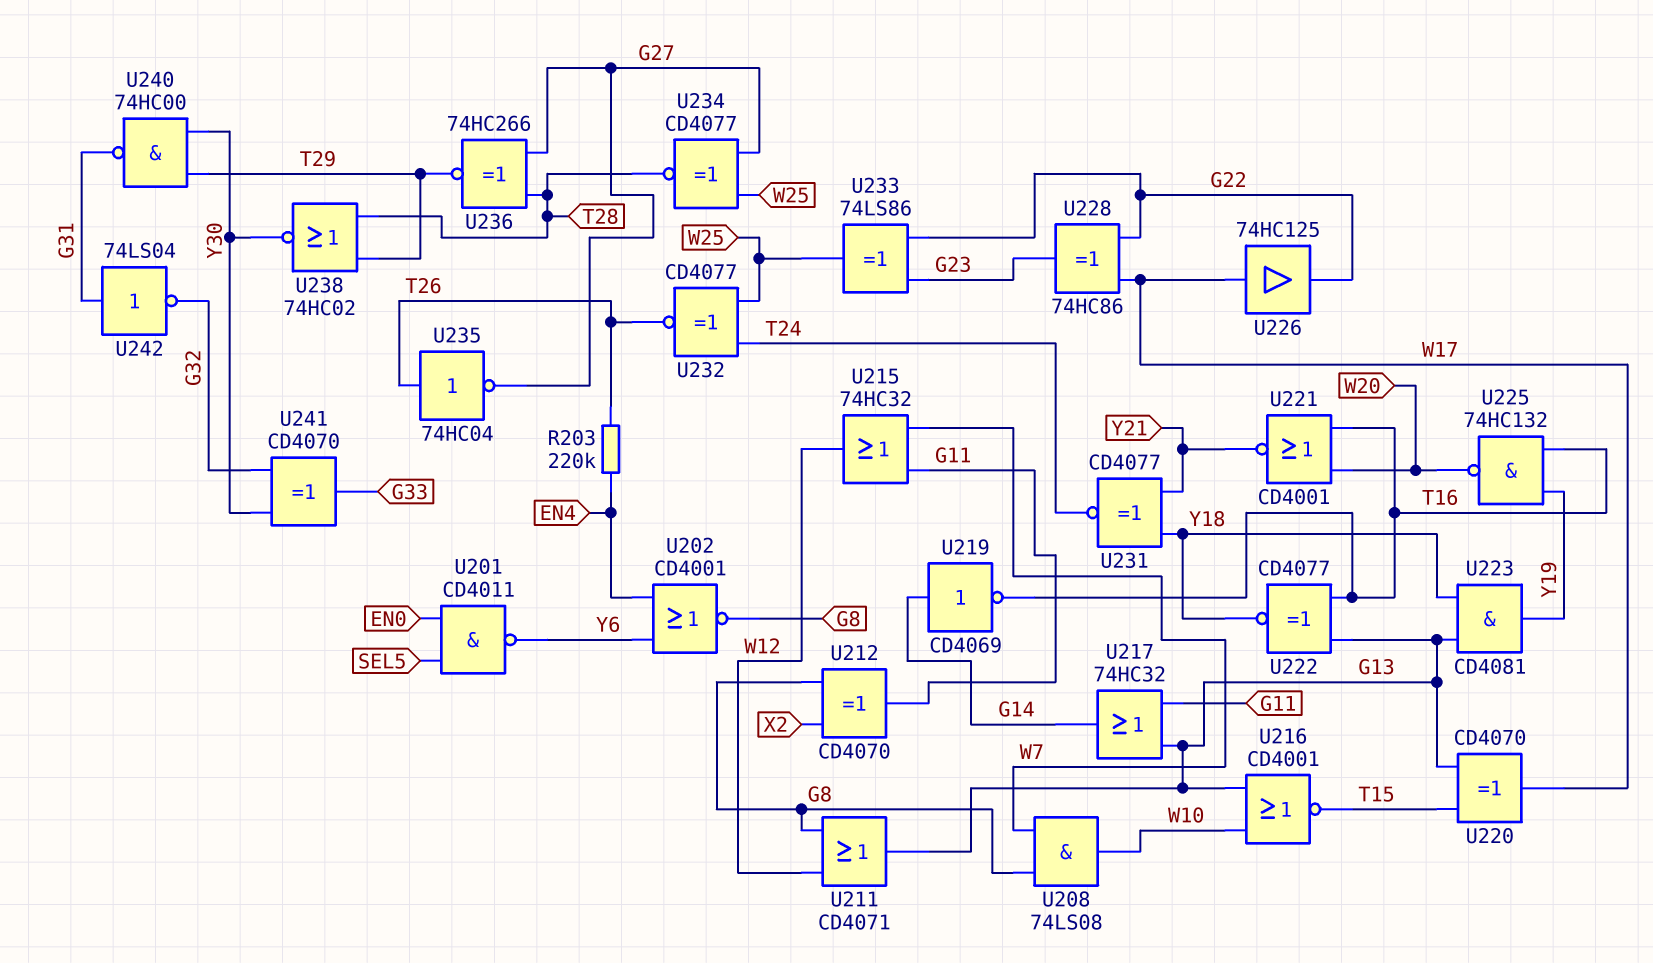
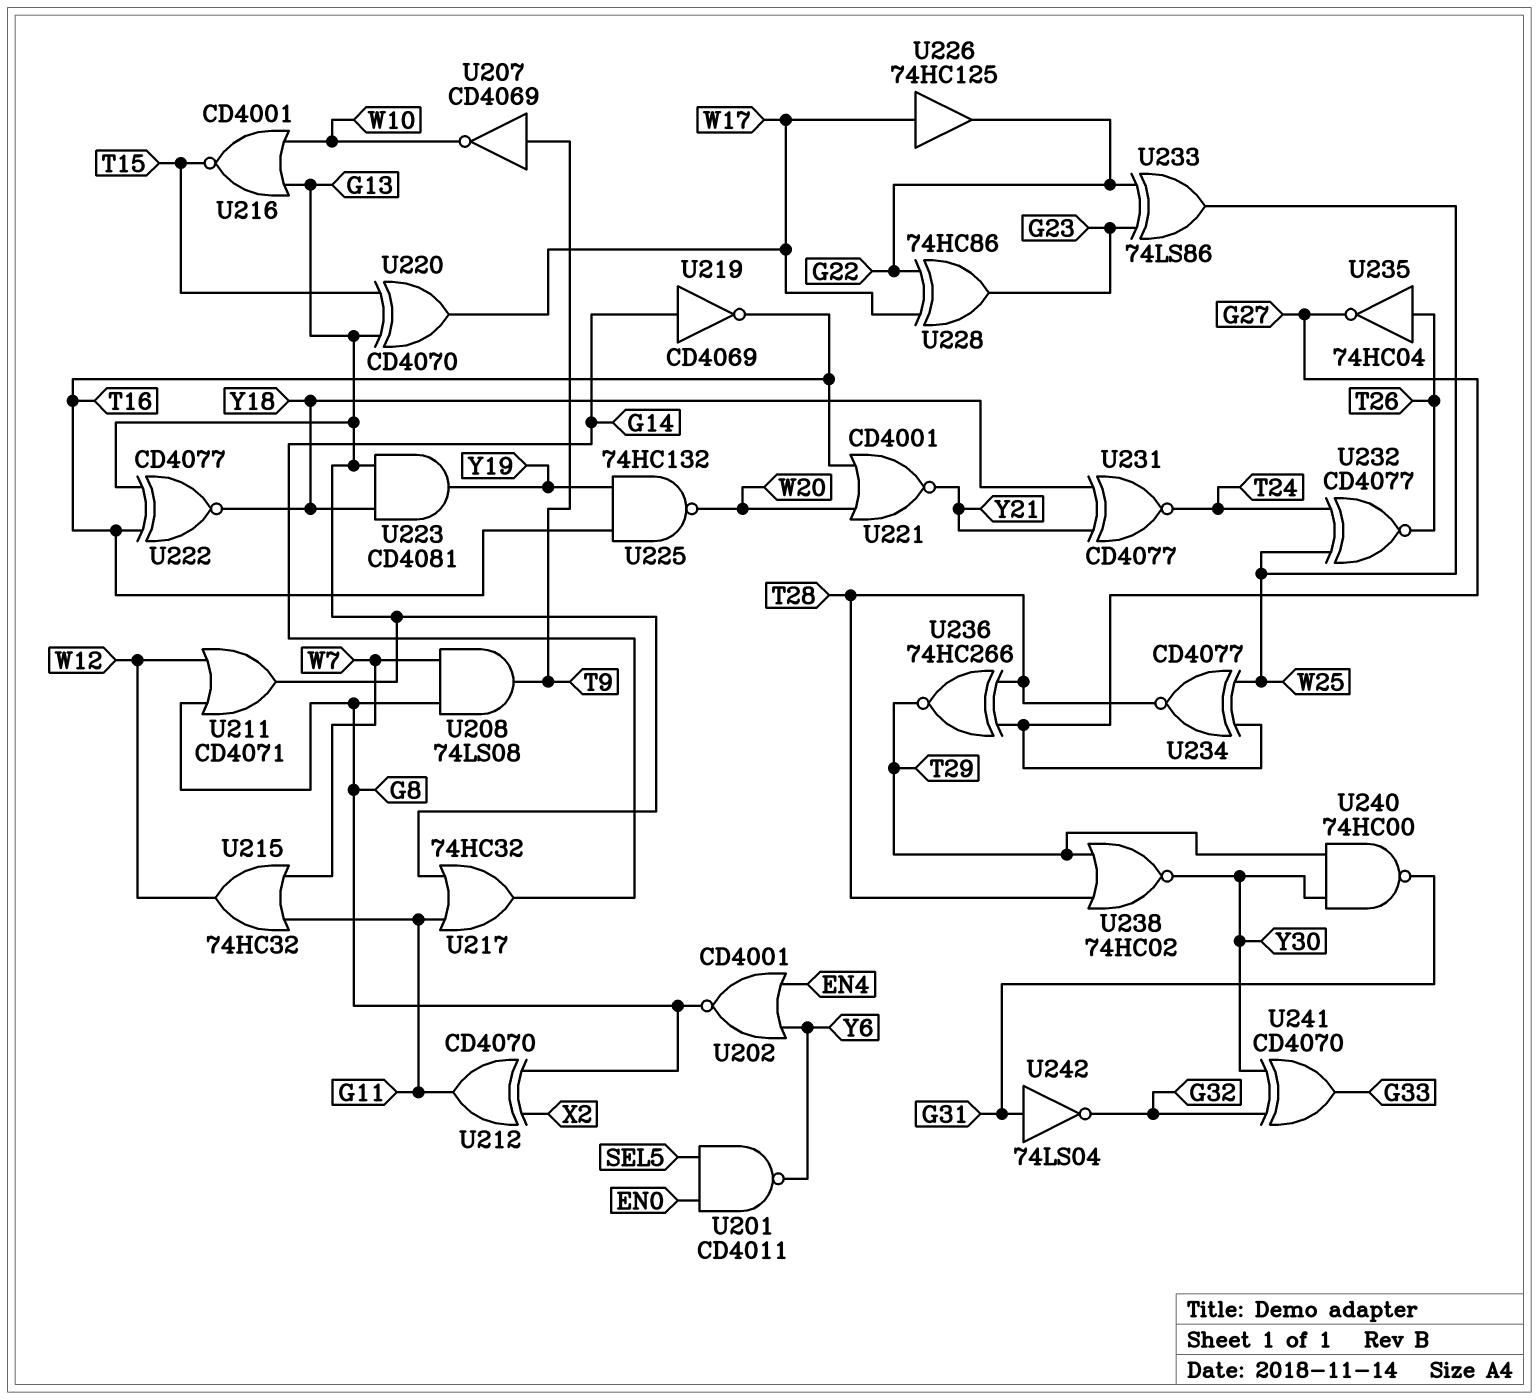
R203: 220k (EN4, T26) -> none
U207: none -> NOT CD4069 (in T9, out W10)
U208: AND 74LS08 (in G8, in W7, out W10) -> AND 74LS08 (in G8, in W7, out T9)

